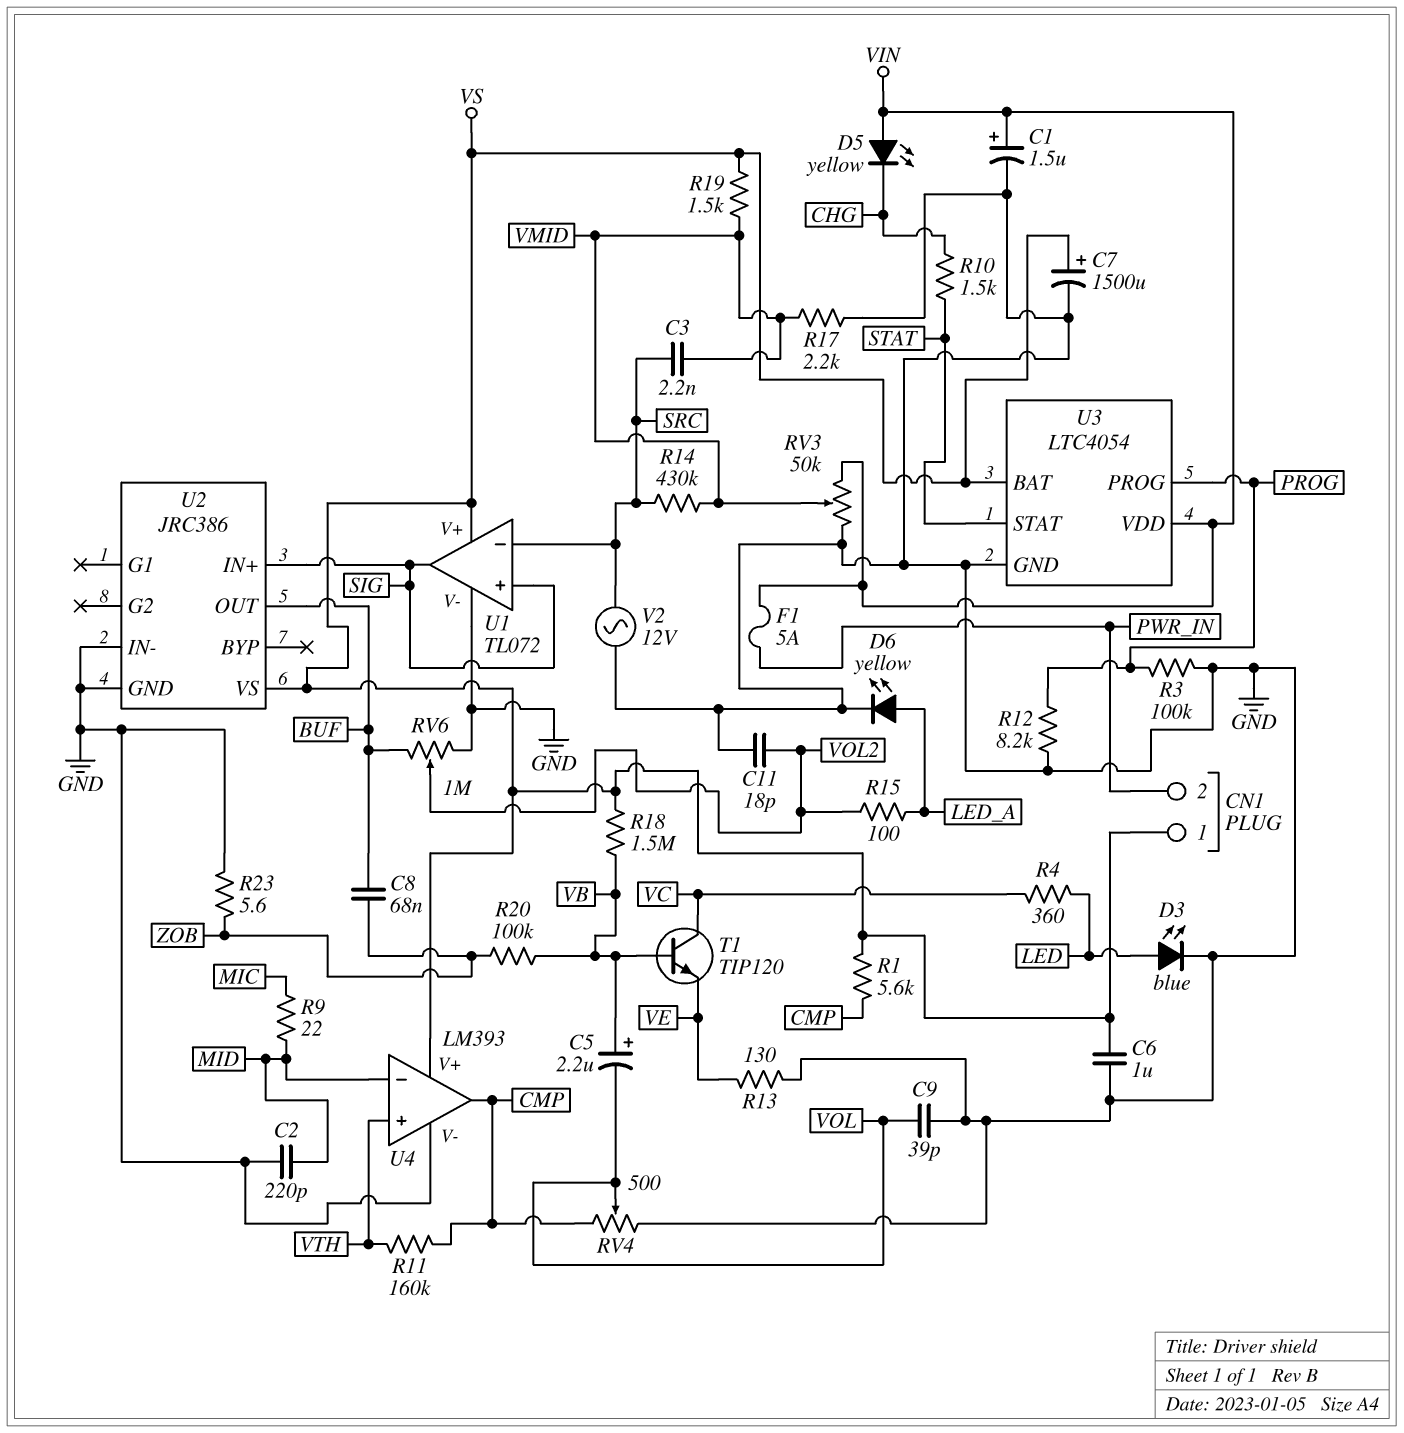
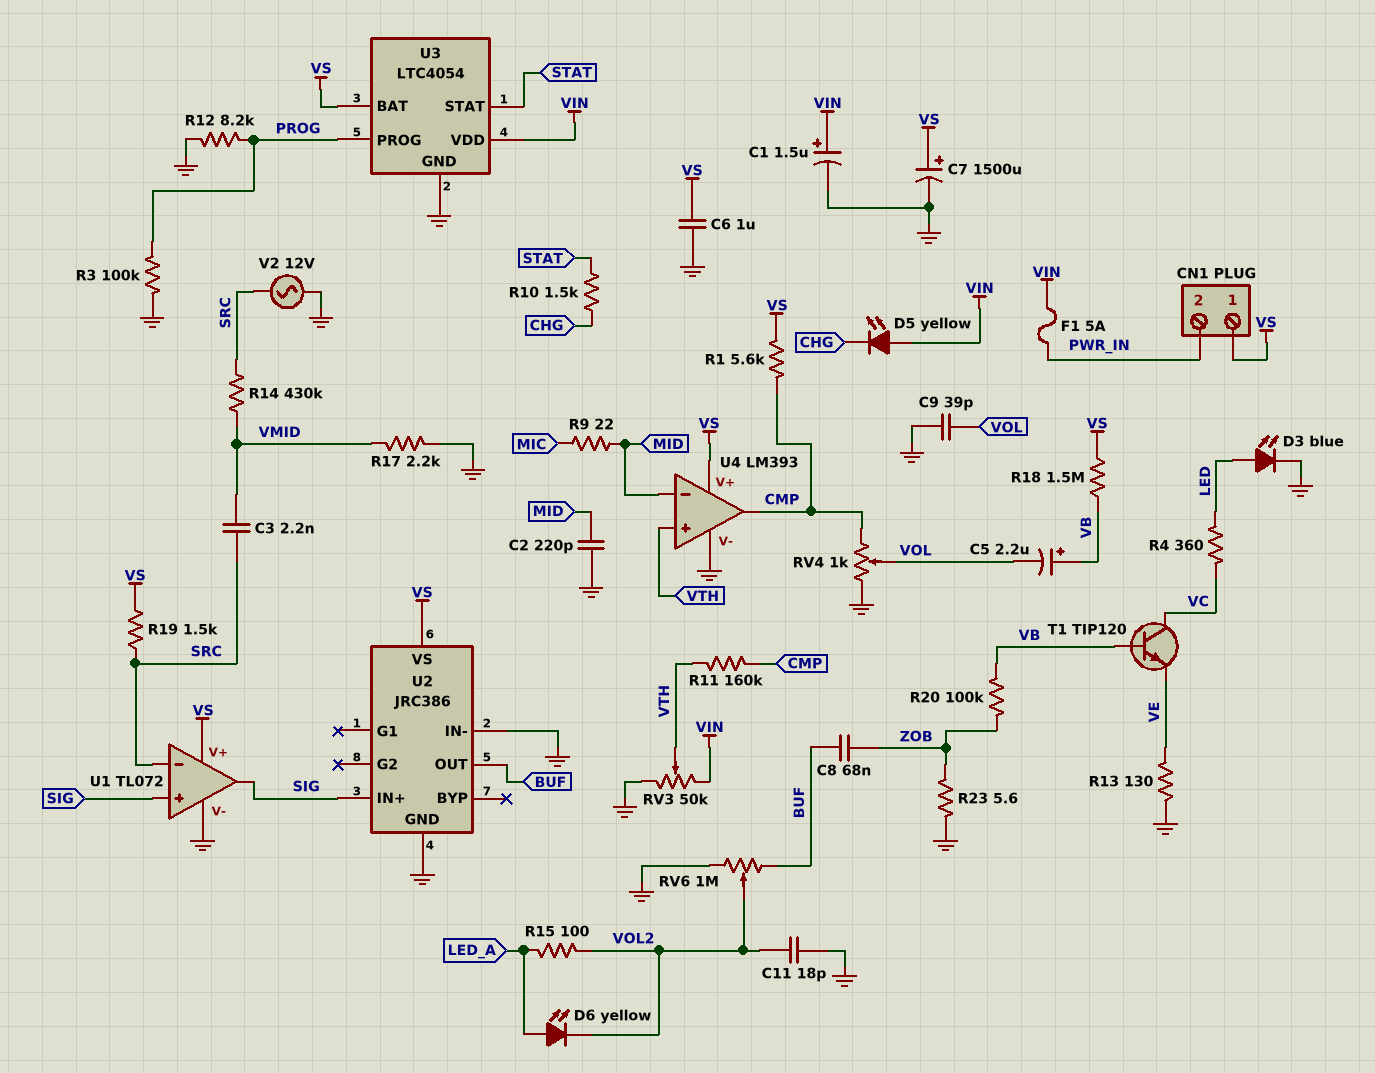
D6: LED yellow (A LED_A, K GND) -> LED yellow (A LED_A, K VOL2)
R19: 1.5k (VMID, VS) -> 1.5k (SRC, VS)
RV3: 50k (GND, VIN, wiper VMID) -> 50k (GND, VIN, wiper VTH)
RV4: 500 (CMP, GND, wiper VOL) -> 1k (CMP, GND, wiper VOL)

